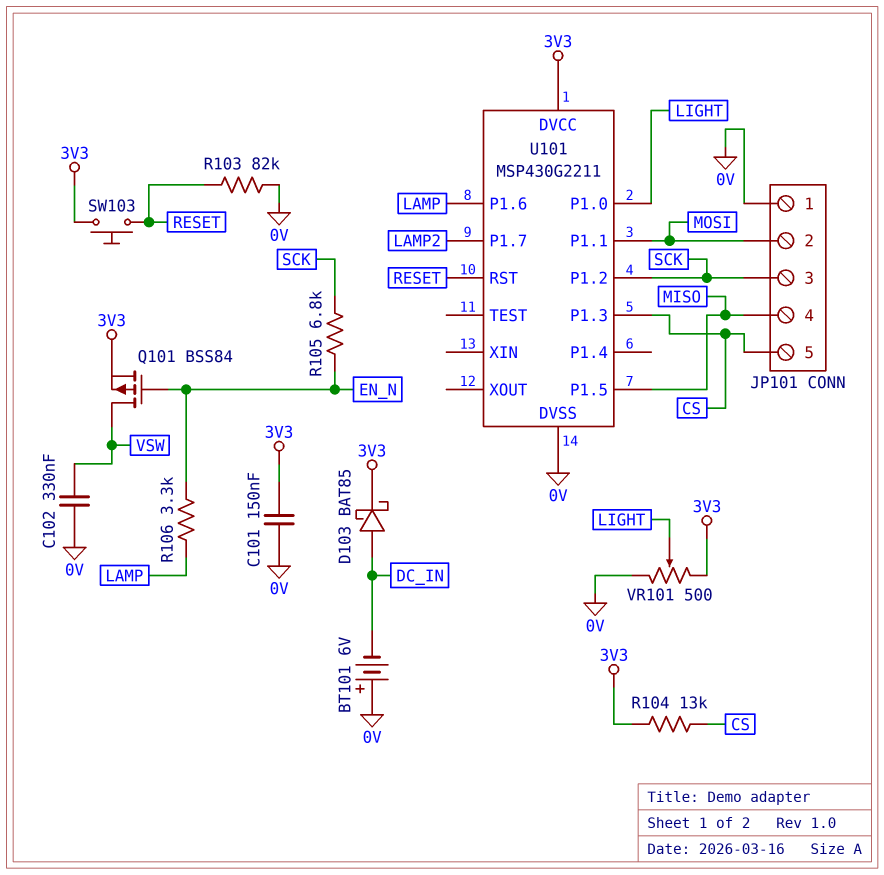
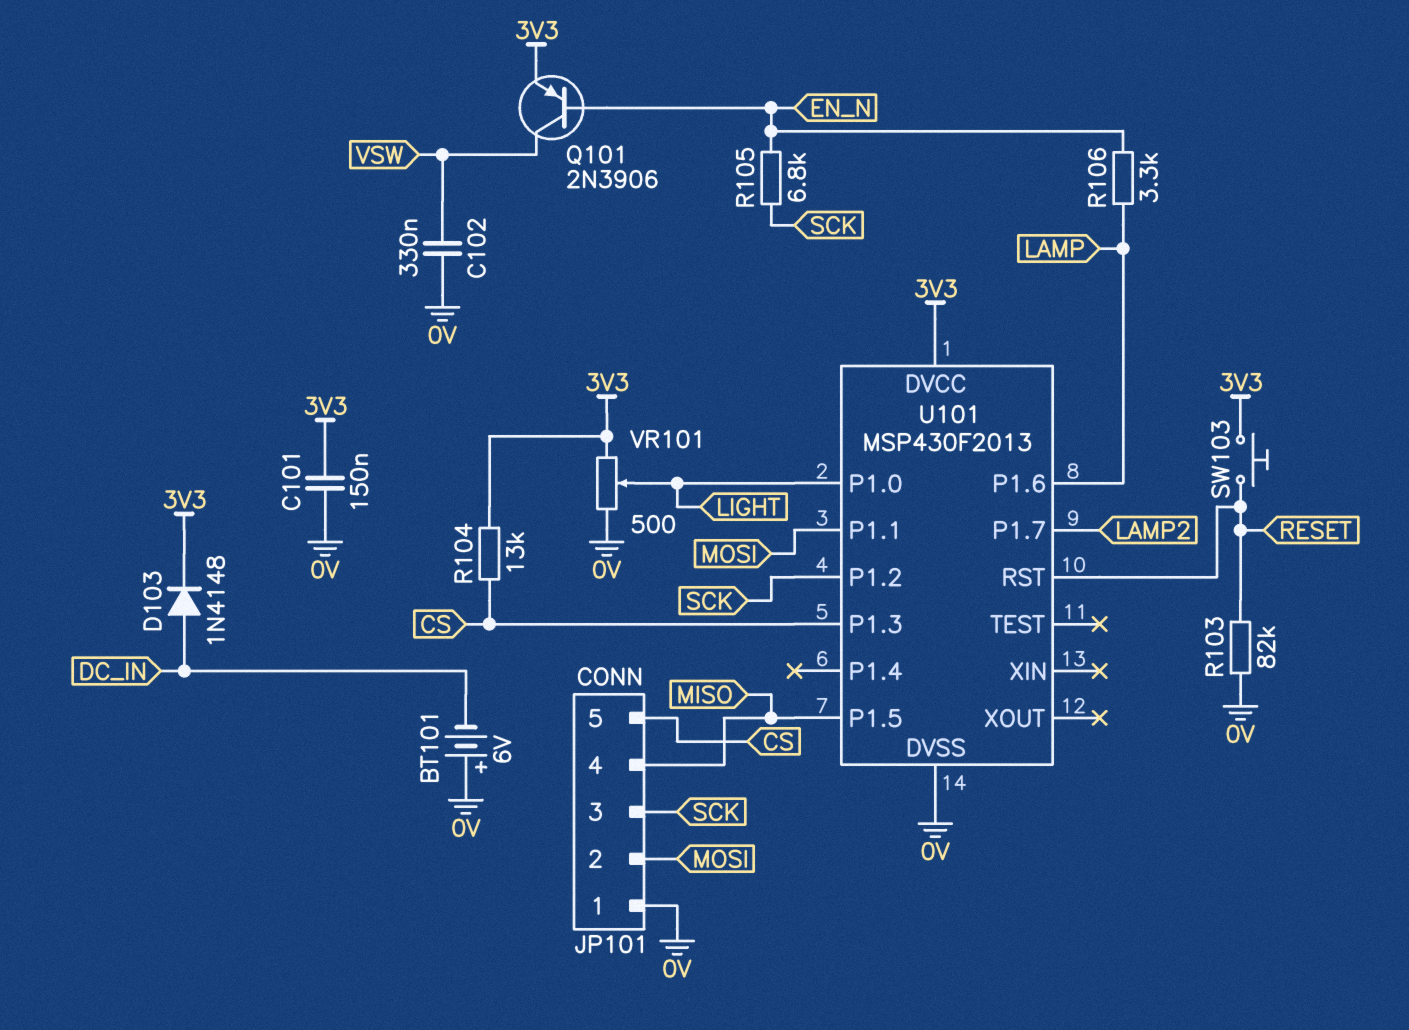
D103: schottky BAT85 (A DC_IN, K 3V3) -> diode 1N4148 (A DC_IN, K 3V3)
Q101: PMOS BSS84 (G EN_N, D VSW, S 3V3) -> PNP 2N3906 (B EN_N, C VSW, E 3V3)
U101: MSP430G2211 -> MSP430F2013

